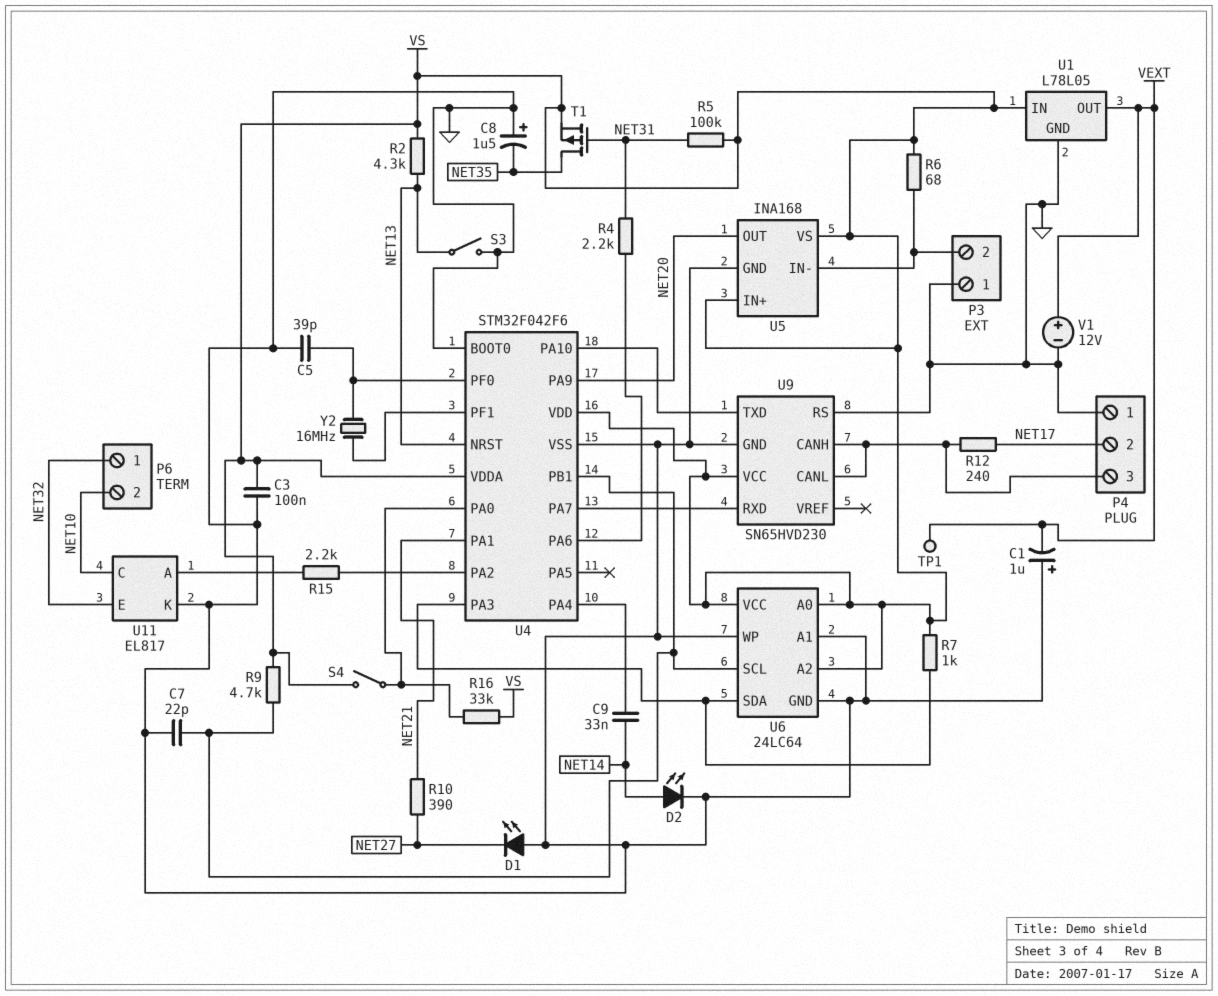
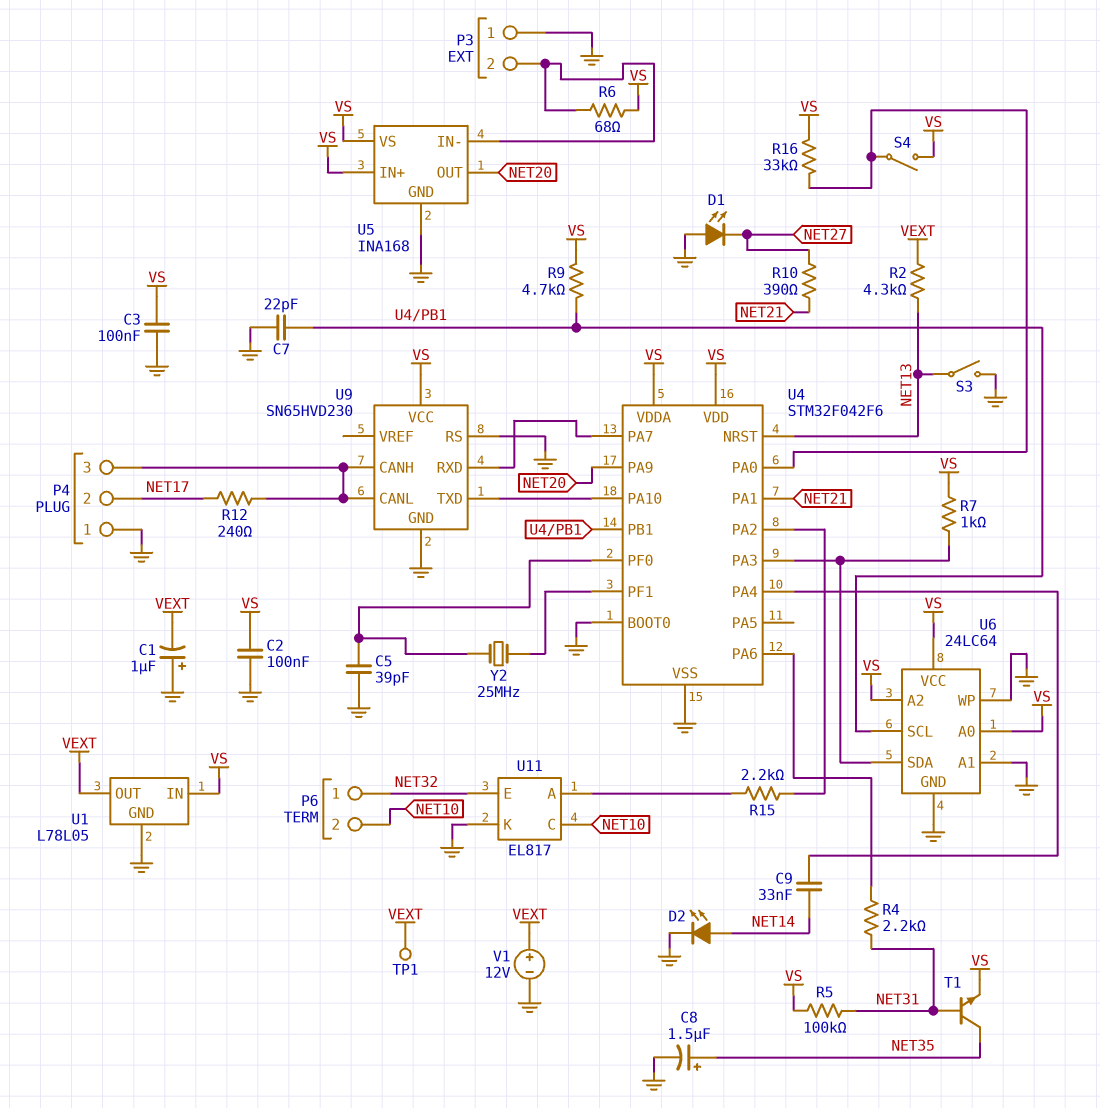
C2: none -> 100nF (GND, VS)
C8: 1.5uF (plus GND, minus NET35) -> 1.5uF (plus NET35, minus GND)
R2: 4.3k (NET13, VS) -> 4.3k (NET13, VEXT)
T1: PMOS (G NET31, D NET35, S VS) -> NPN (B NET31, C NET35, E VS)
Y2: 16MHz (U4/PF0, U4/PF1) -> 25MHz (U4/PF0, U4/PF1)

